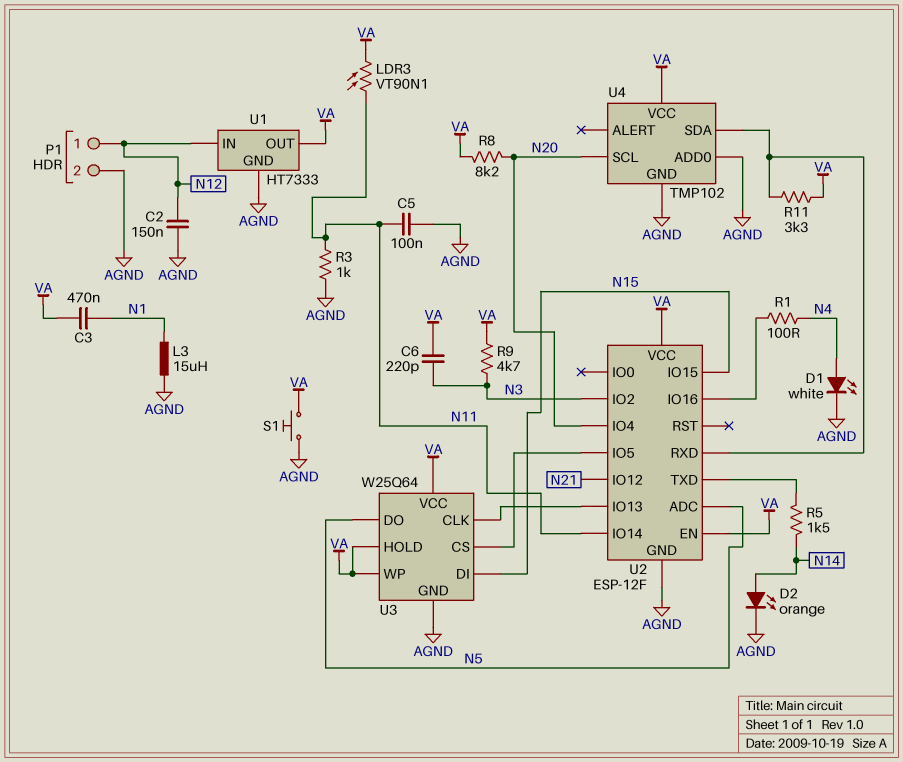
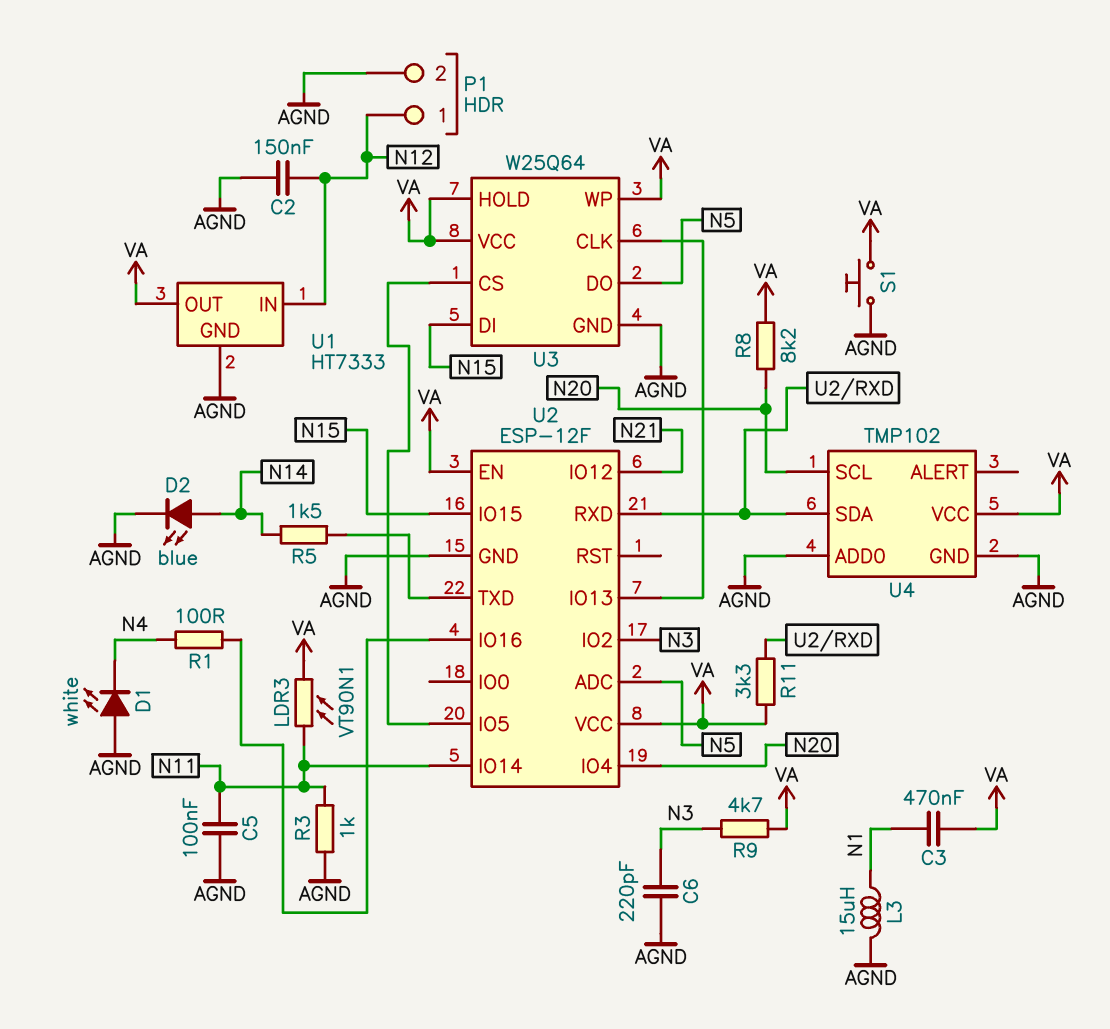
C6: 220pF (N3, VA) -> 220pF (AGND, N3)
D1: LED white (A N4, K AGND) -> LED white (A AGND, K N4)
D2: LED orange (A N14, K AGND) -> LED blue (A N14, K AGND)

